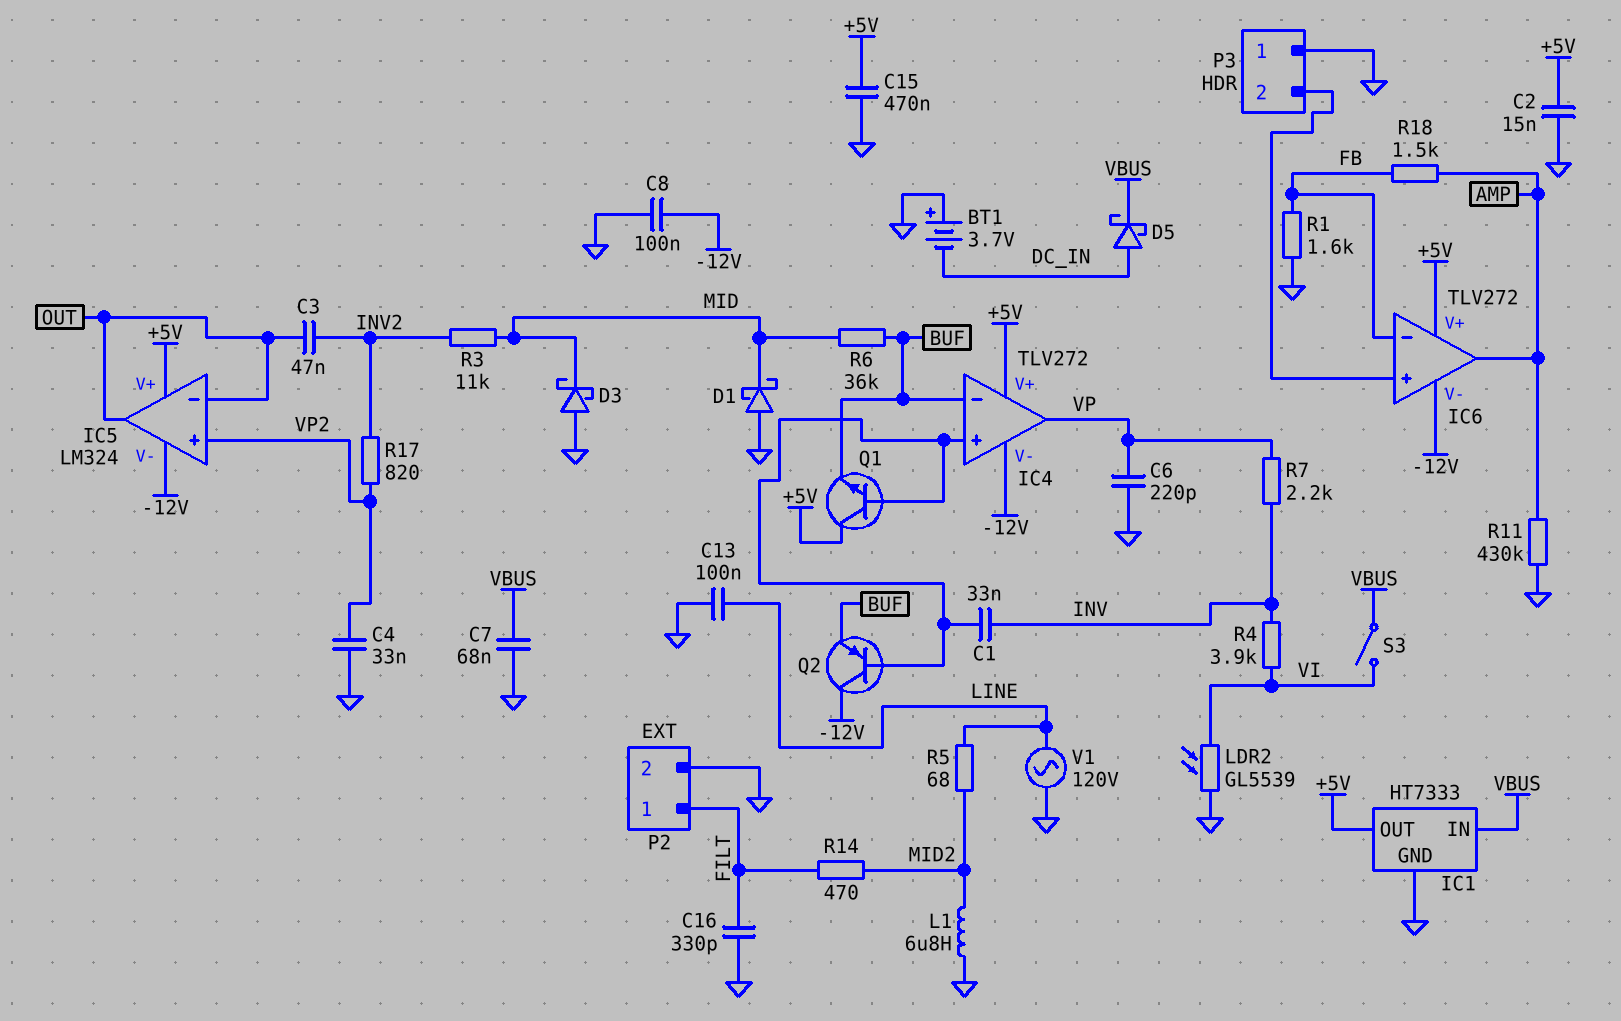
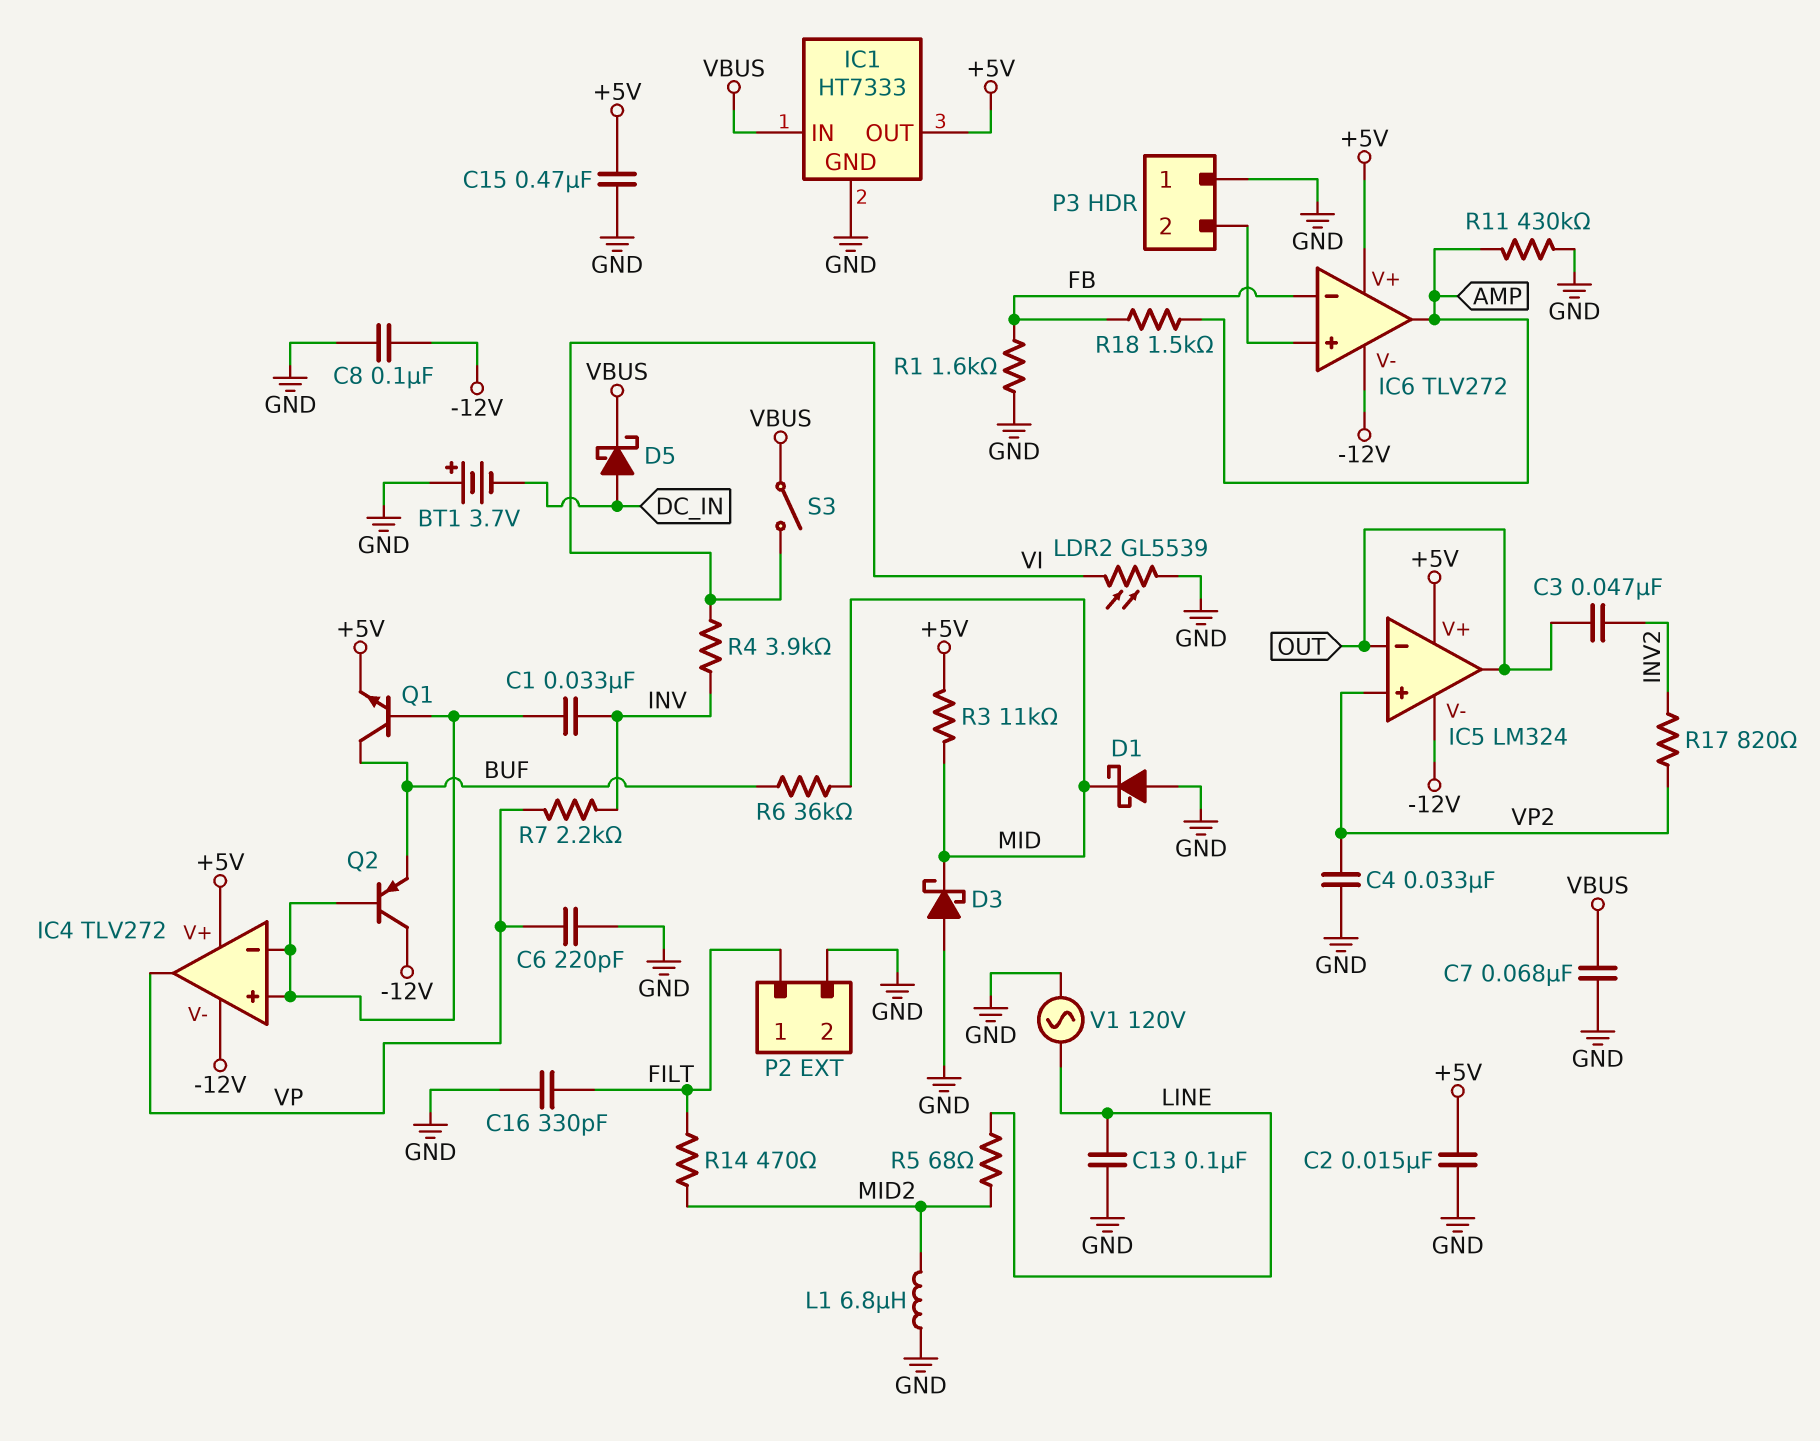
IC4 pin in-: BUF -> IC4/in+
Q1: NPN (B IC4/in+, C +5V, E BUF) -> NPN (B IC4/in+, C BUF, E +5V)
R3: 11k (INV2, MID) -> 11k (+5V, MID)

